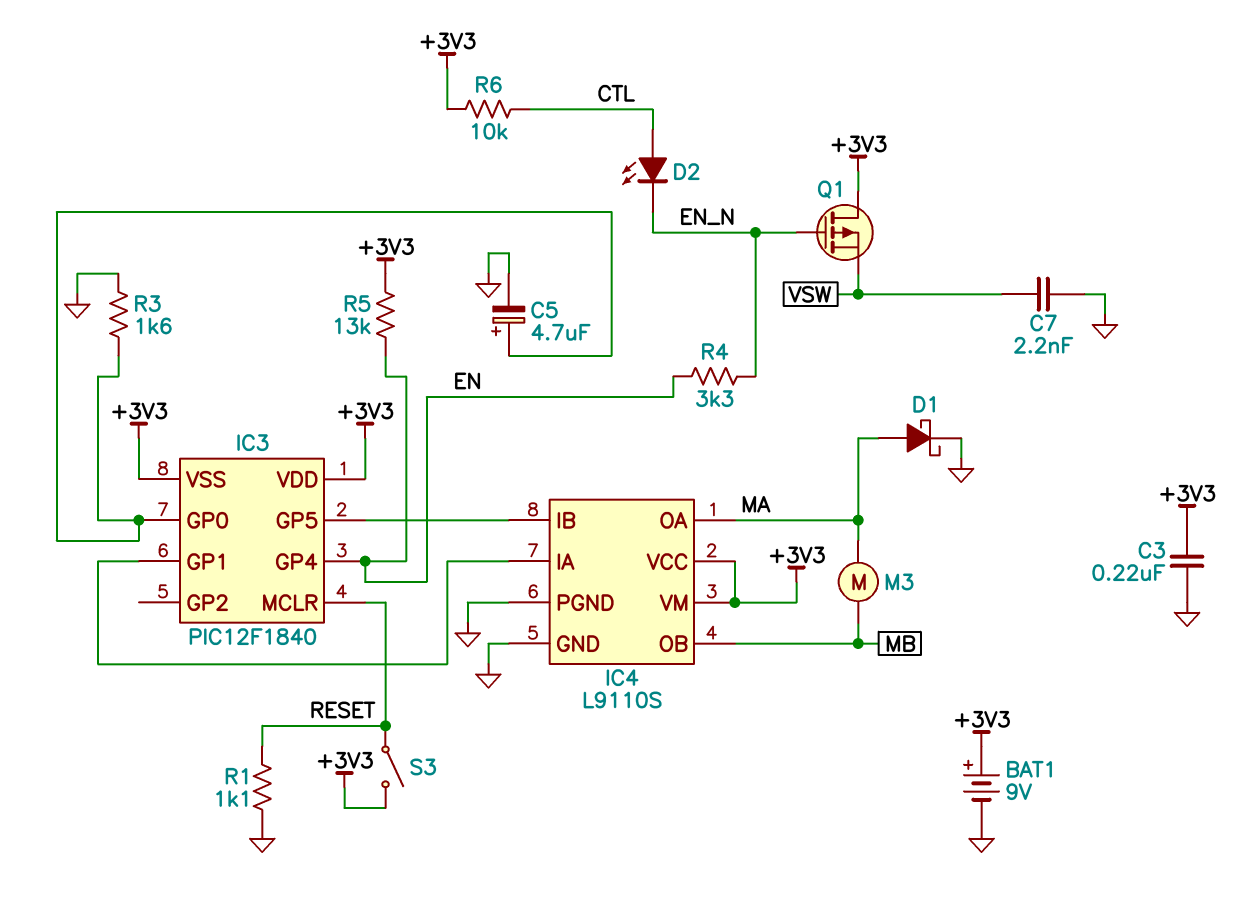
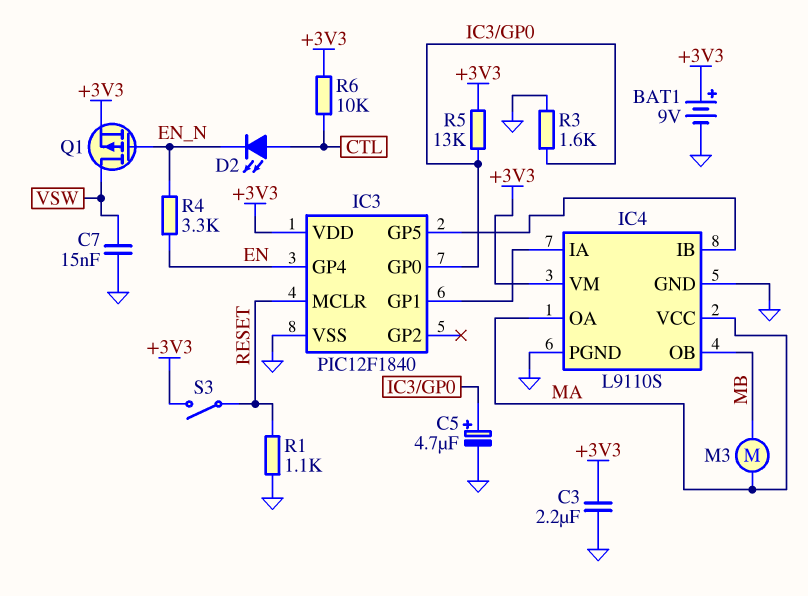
C3: 220nF (+3V3, GND) -> 2.2uF (+3V3, GND)
C7: 2.2nF (GND, VSW) -> 15nF (GND, VSW)
D1: schottky (A MA, K GND) -> none
IC3 pin VSS: +3V3 -> GND
IC4 pin VCC: +3V3 -> MA
Q1: PMOS (G EN_N, D +3V3, S VSW) -> PMOS (G EN_N, D VSW, S +3V3)
R5: 13k (+3V3, EN) -> 13k (+3V3, IC3/GP0)

